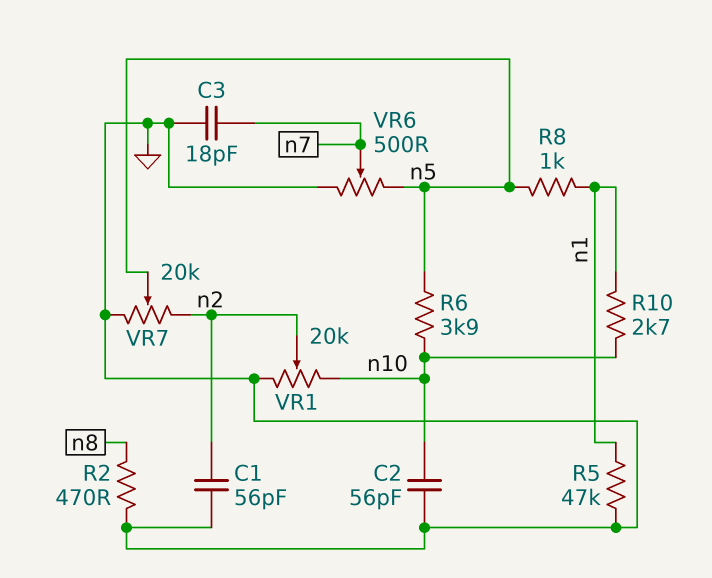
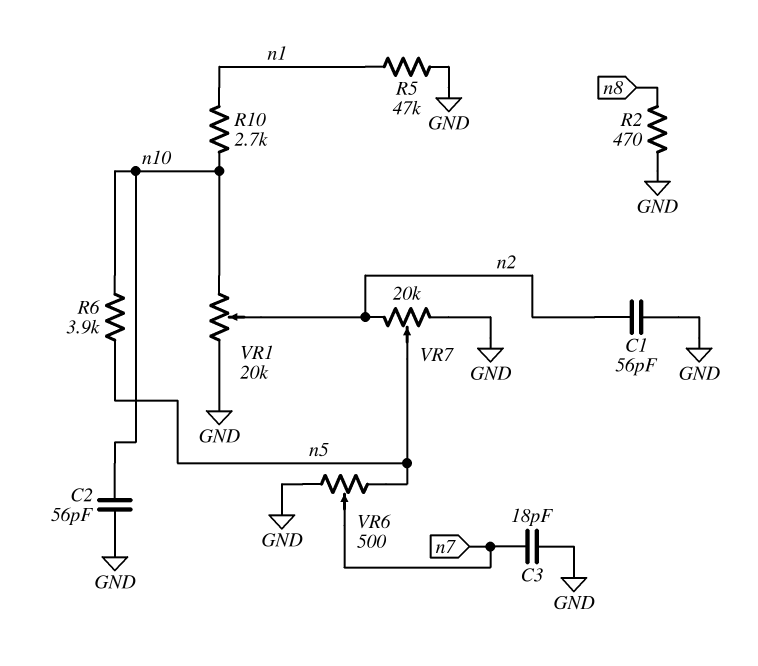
R8: 1k (n1, n5) -> none

